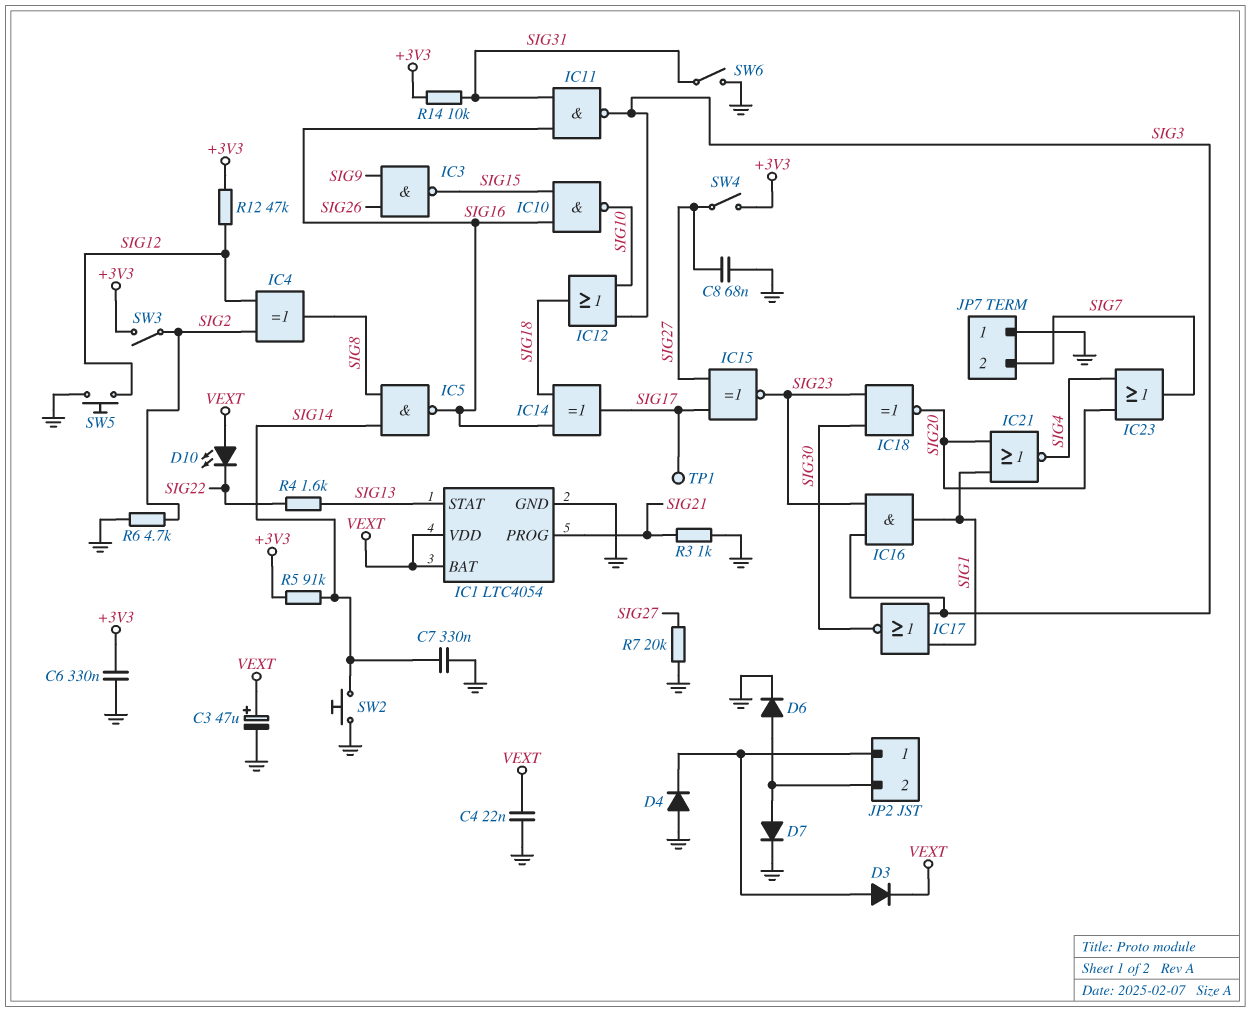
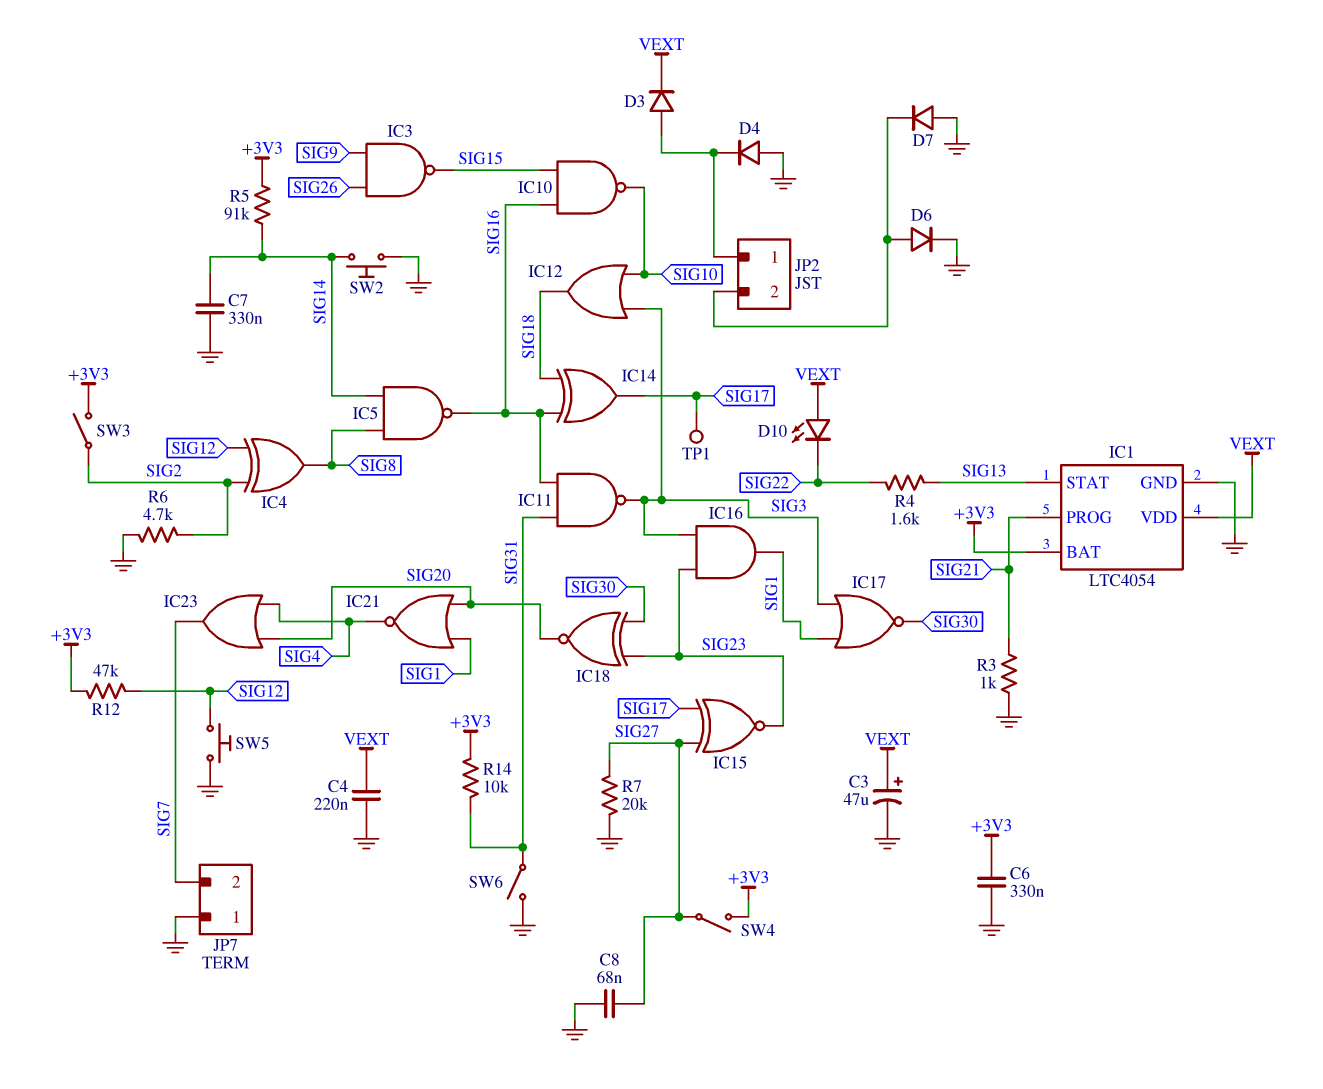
C4: 22nF (GND, VEXT) -> 220nF (GND, VEXT)
D7: diode (A JP2/2, K GND) -> diode (A GND, K JP2/2)
IC1 pin BAT: VEXT -> +3V3

